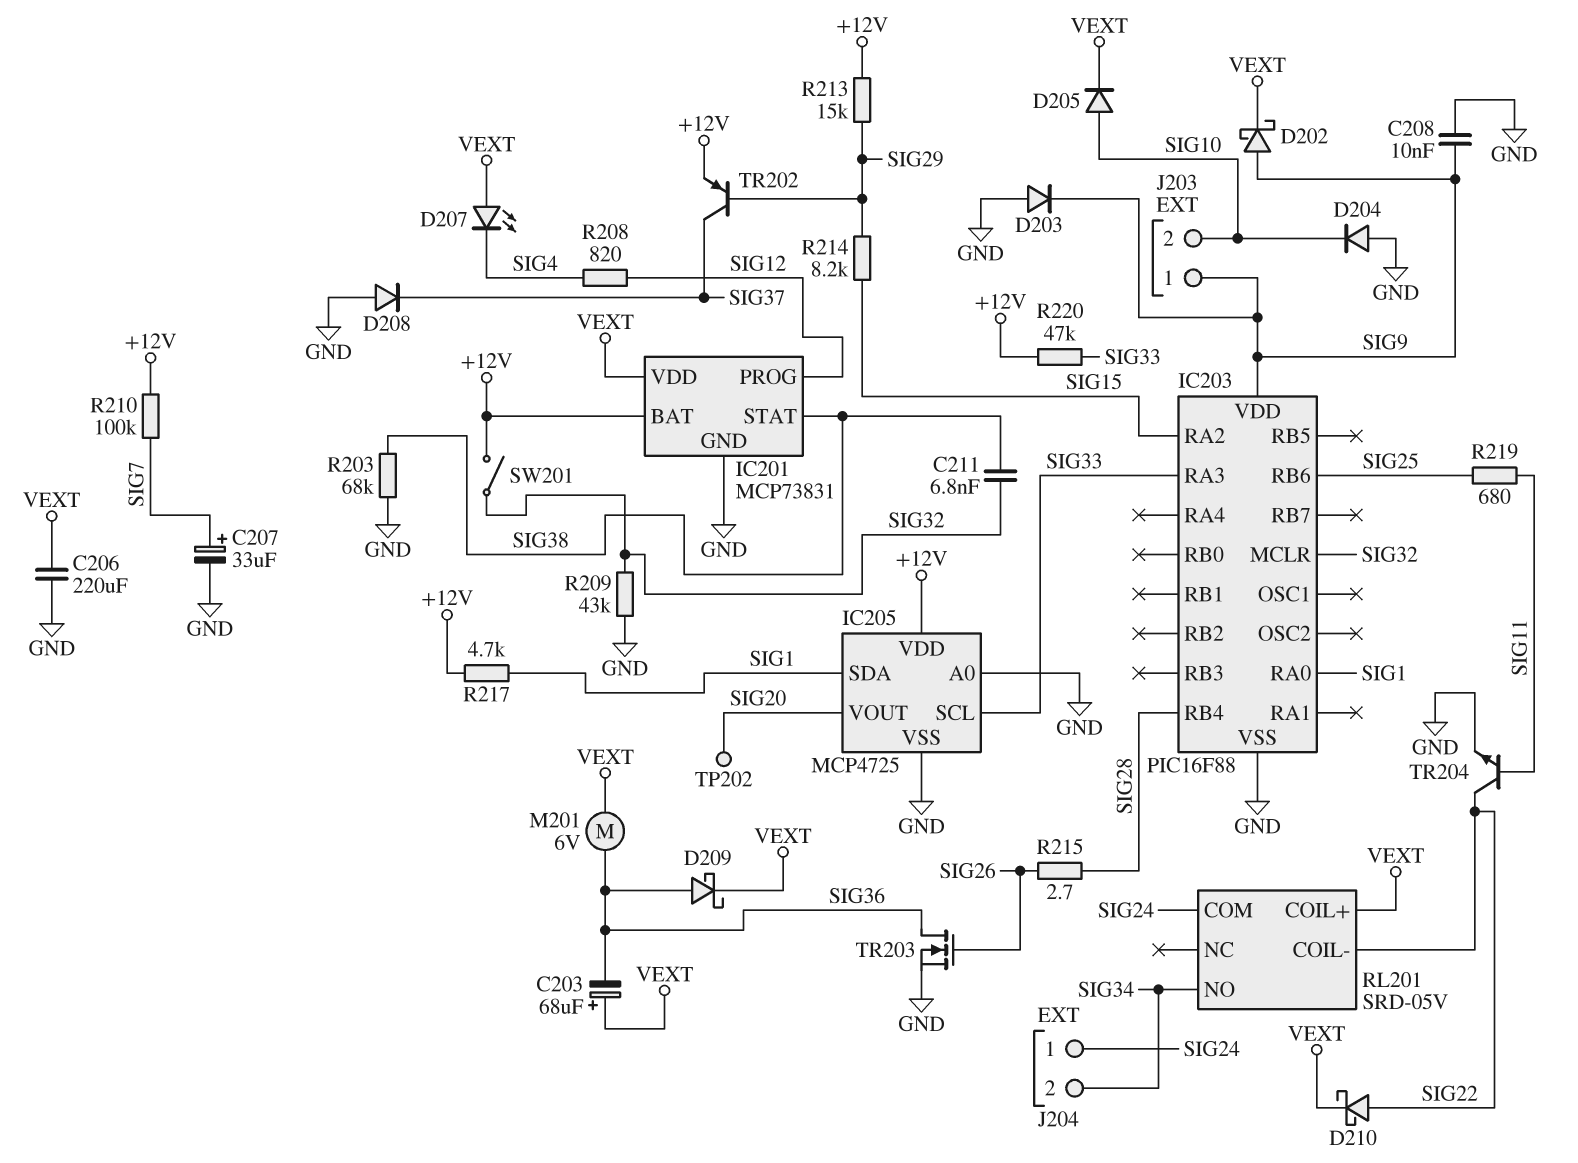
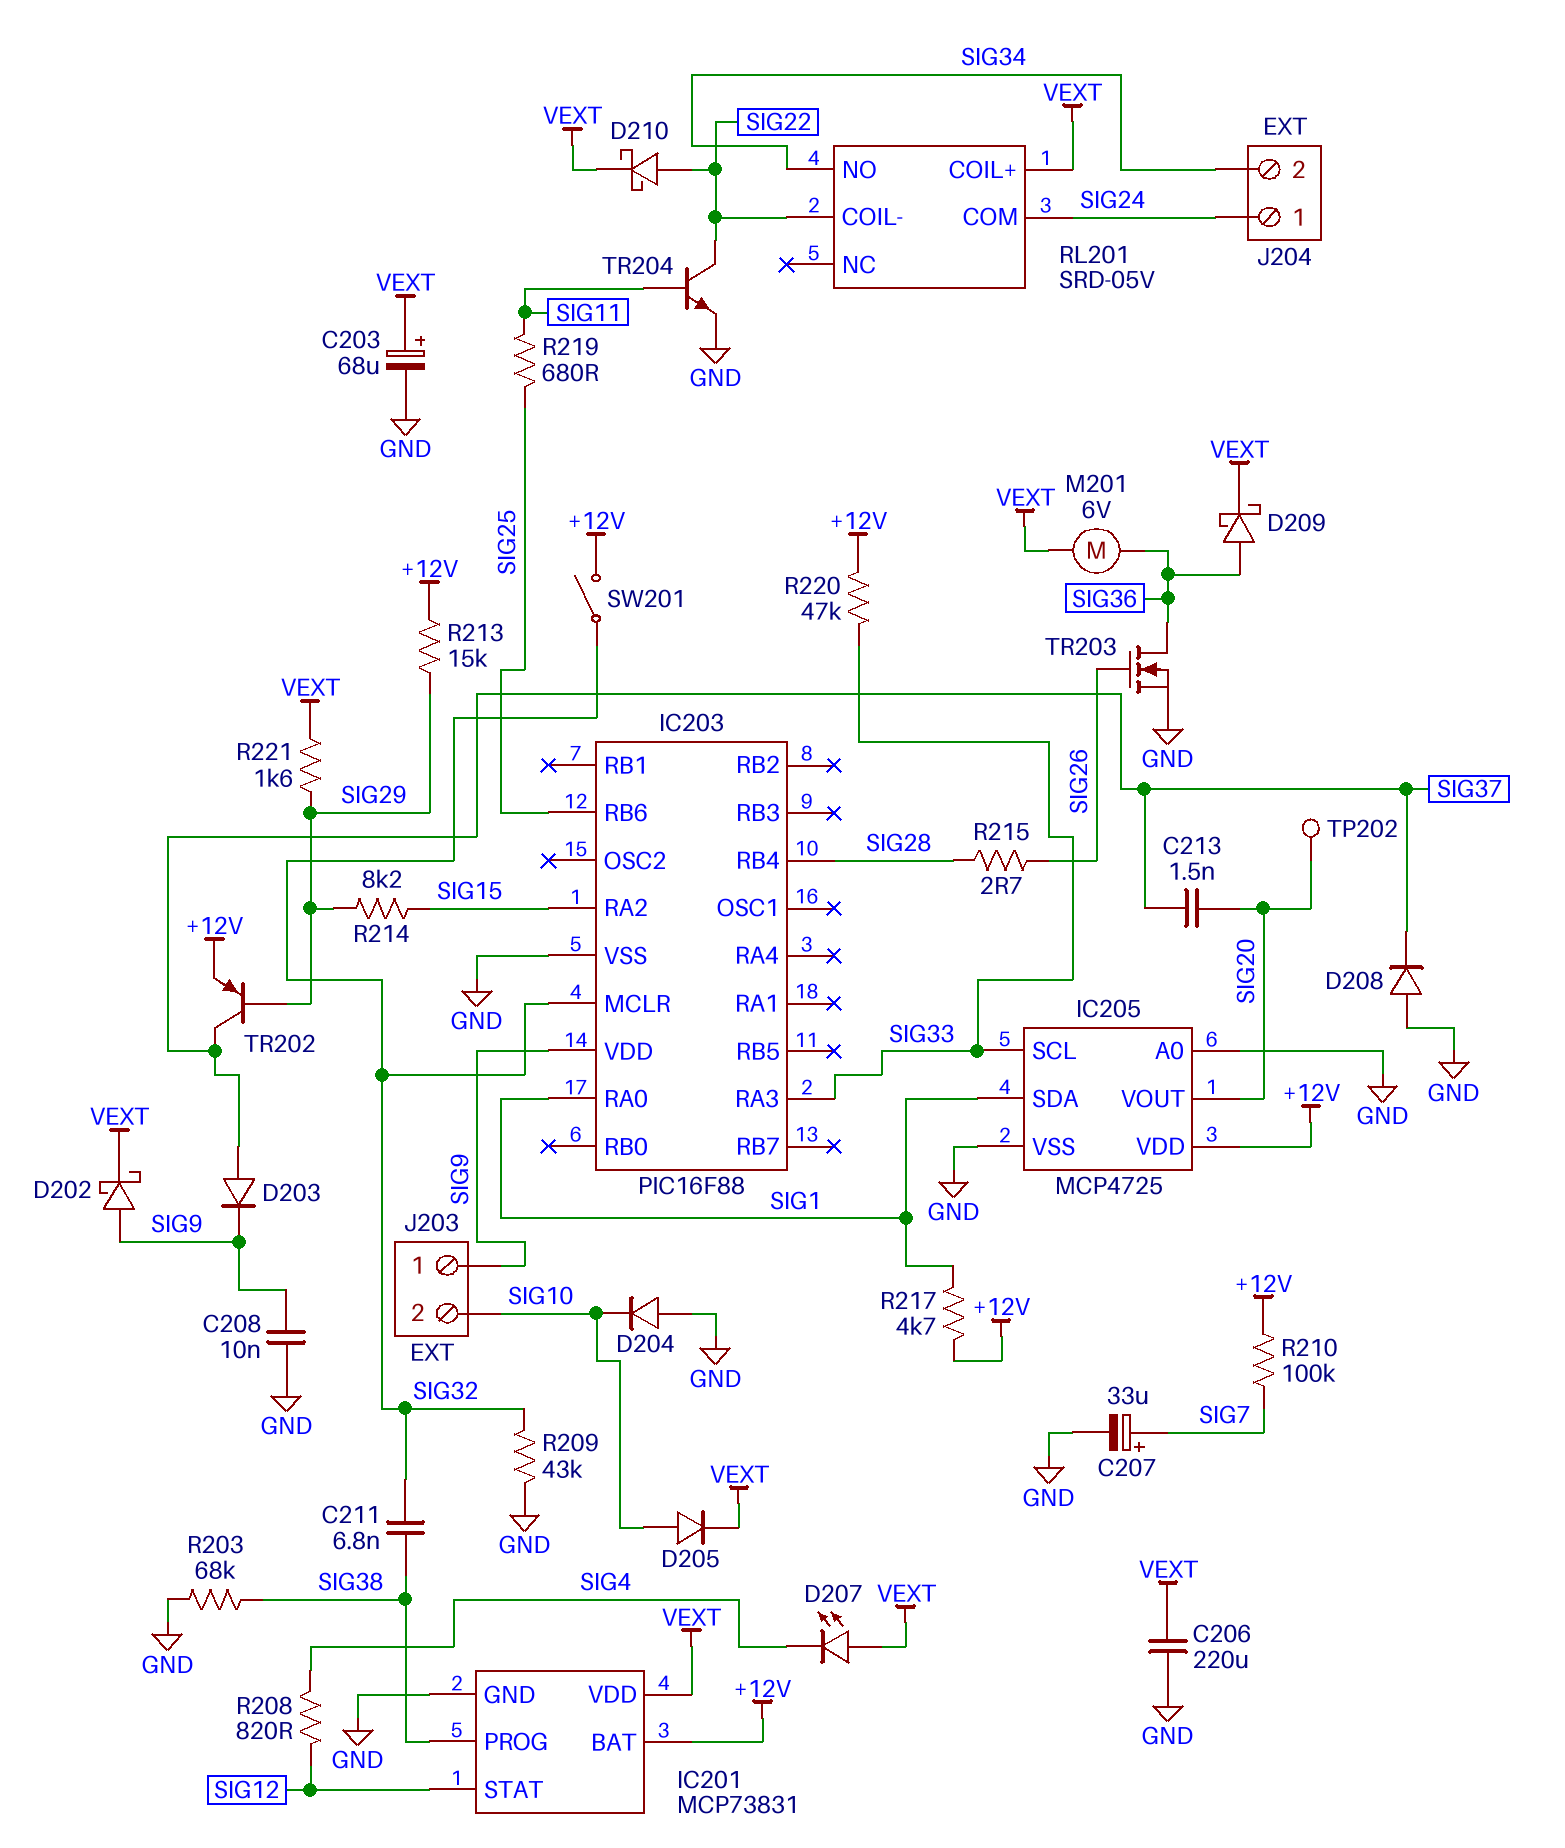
C203: 68uF (plus VEXT, minus SIG36) -> 68uF (plus VEXT, minus GND)
C213: none -> 1.5nF (SIG20, SIG37)
D203: diode (A GND, K SIG9) -> diode (A SIG37, K SIG9)
IC201 pin PROG: SIG12 -> SIG38
IC201 pin STAT: SIG38 -> SIG12
R221: none -> 1.6k (SIG29, VEXT)

